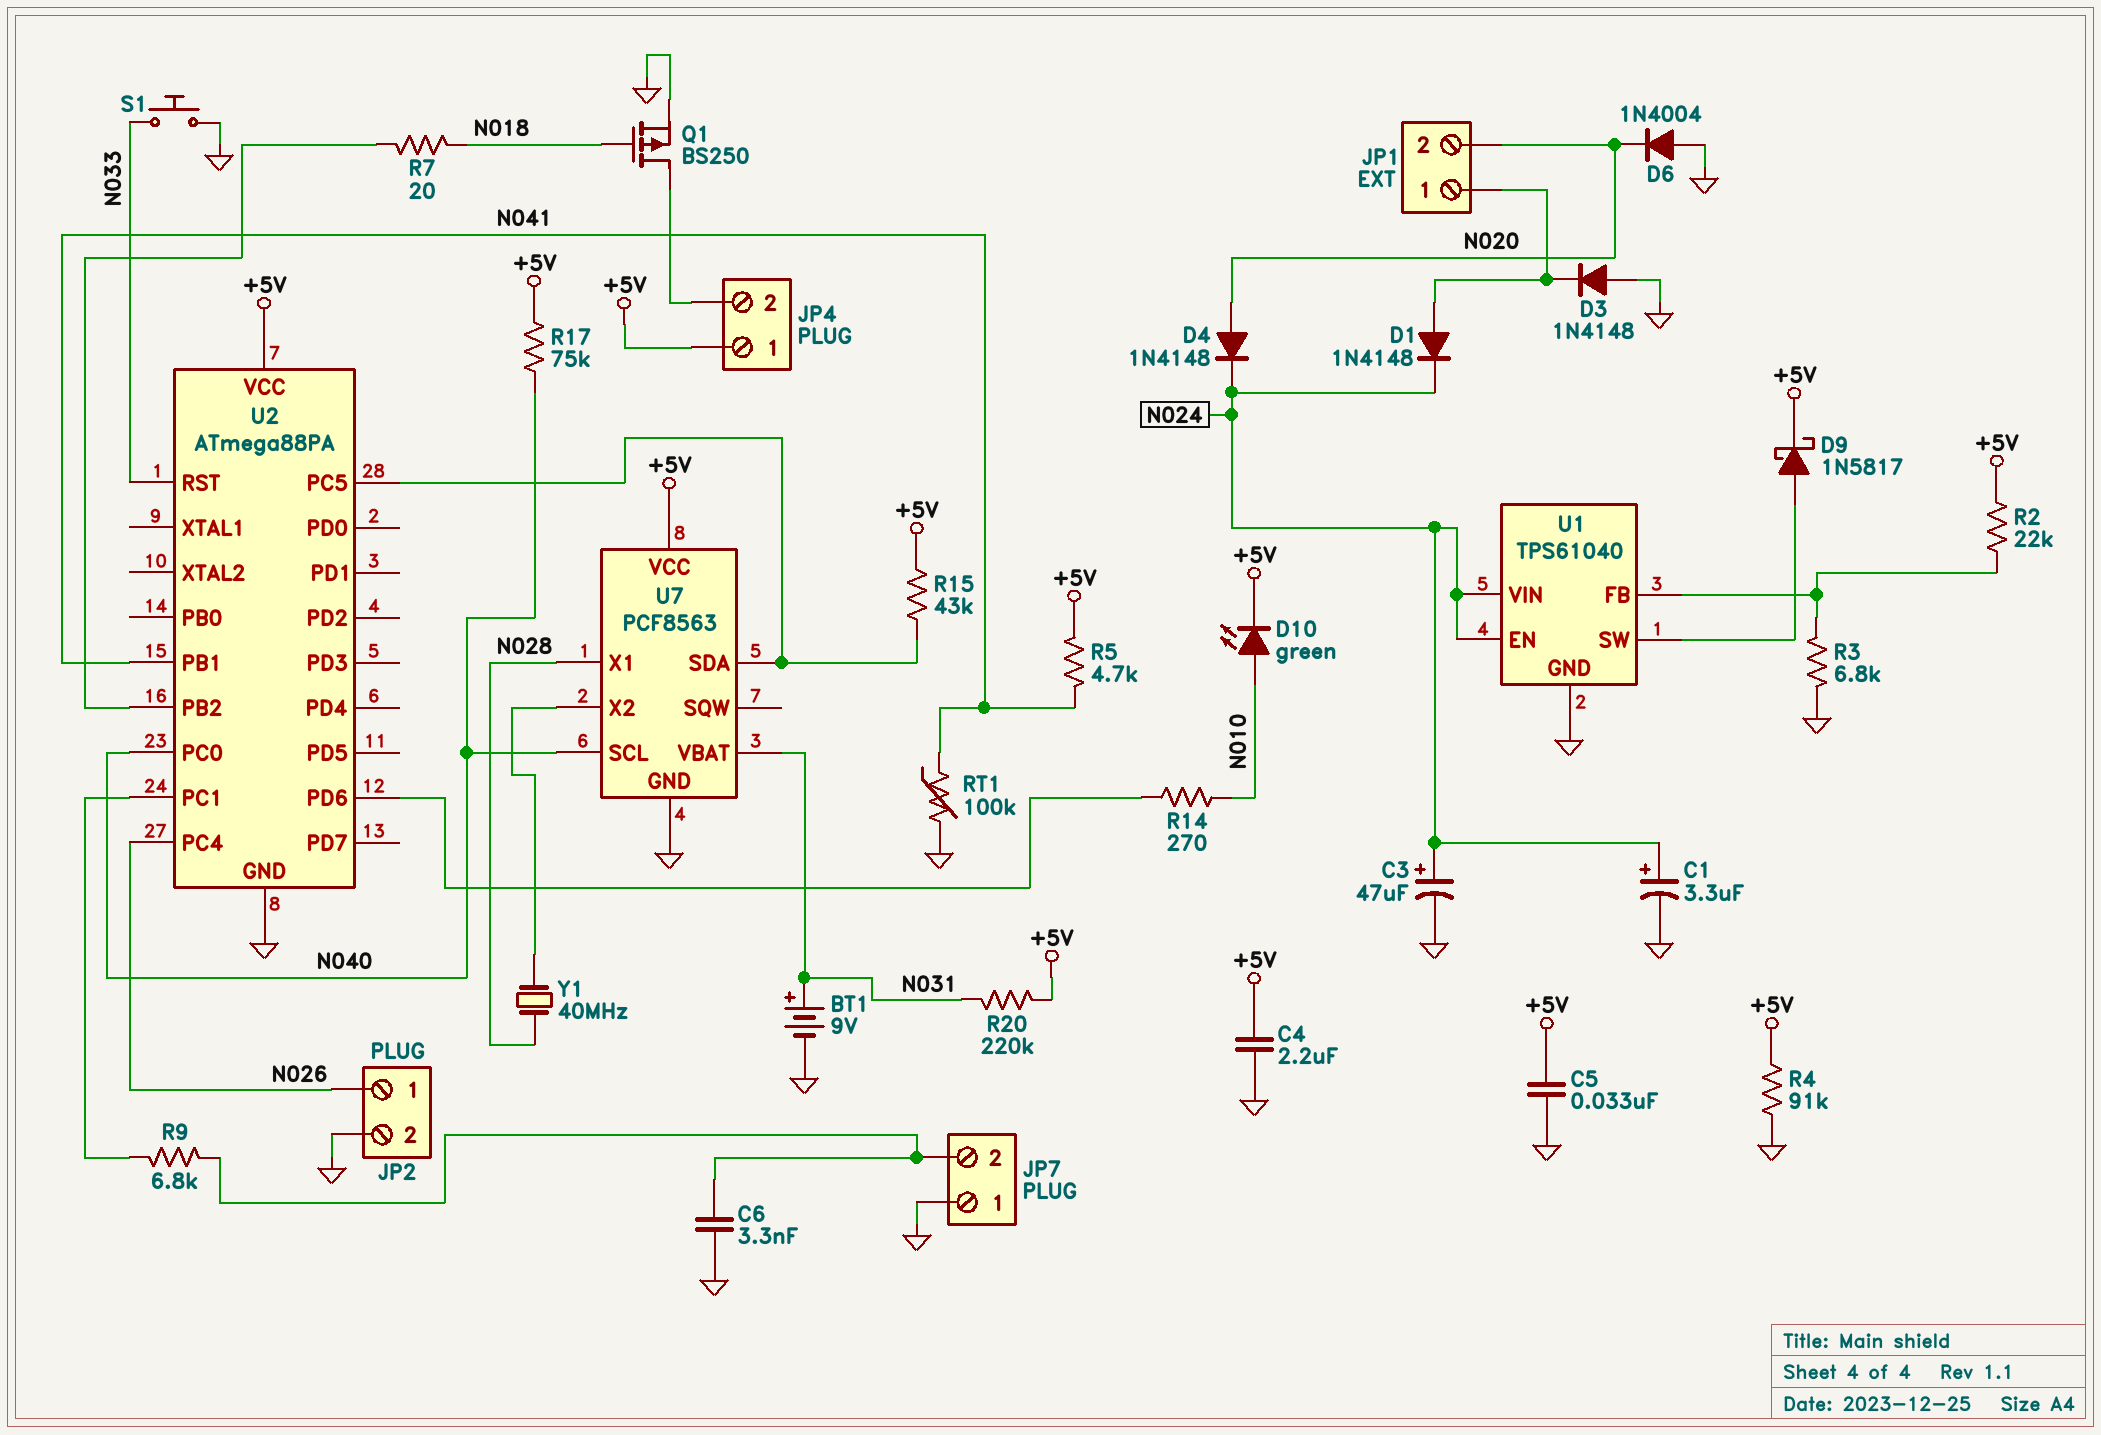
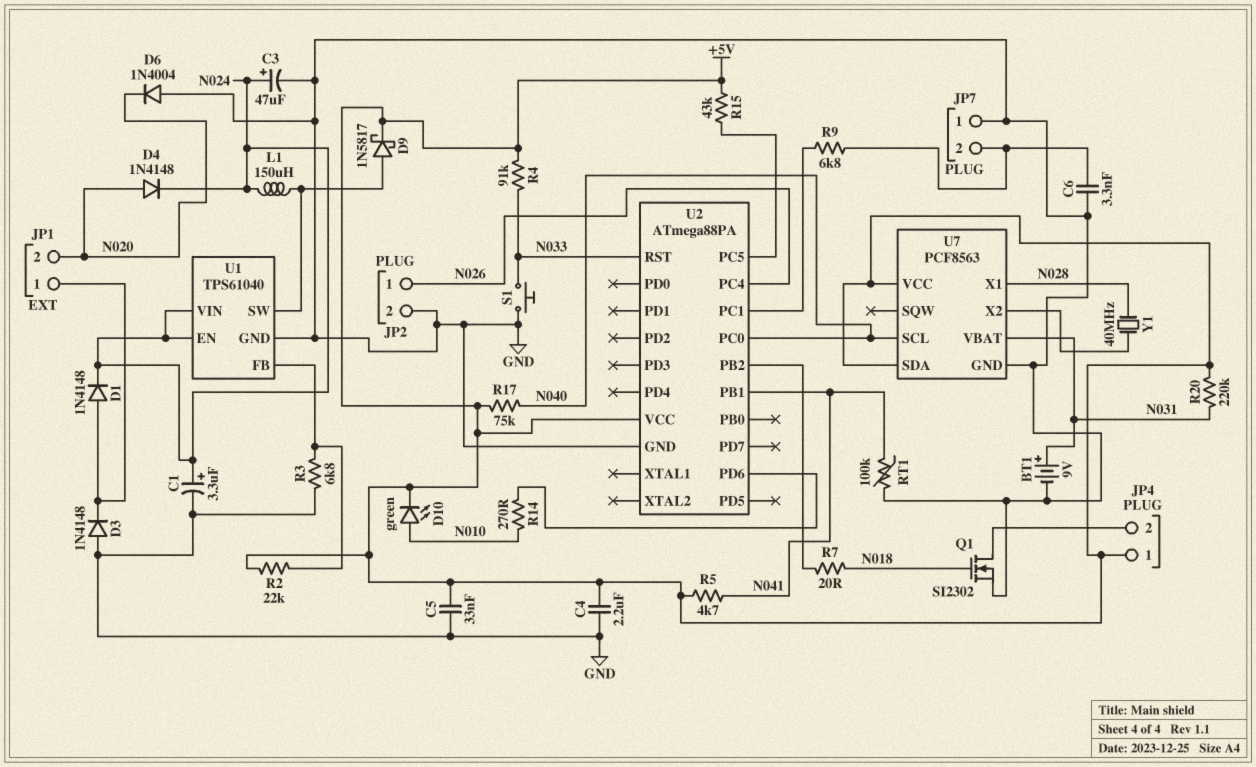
L1: none -> 150uH (N024, U1/SW)
Q1: PMOS BS250 (G N018, D JP4/2, S GND) -> NMOS SI2302 (G N018, D JP4/2, S GND)
R4: 91k (+5V, GND) -> 91k (+5V, N033)
U7 pin SDA: U2/PC5 -> +5V

